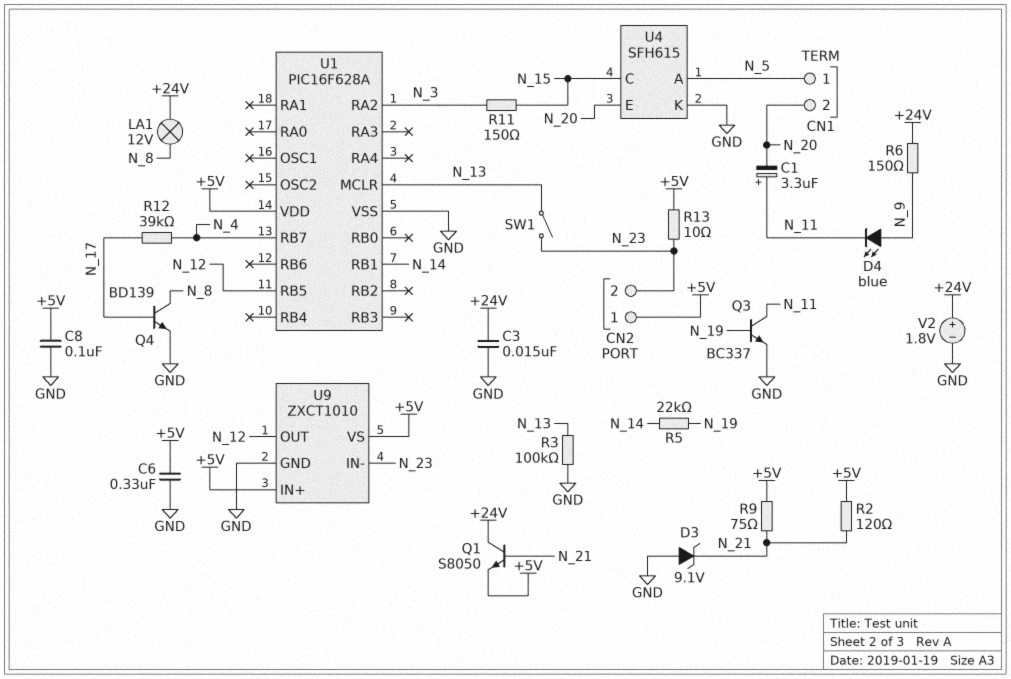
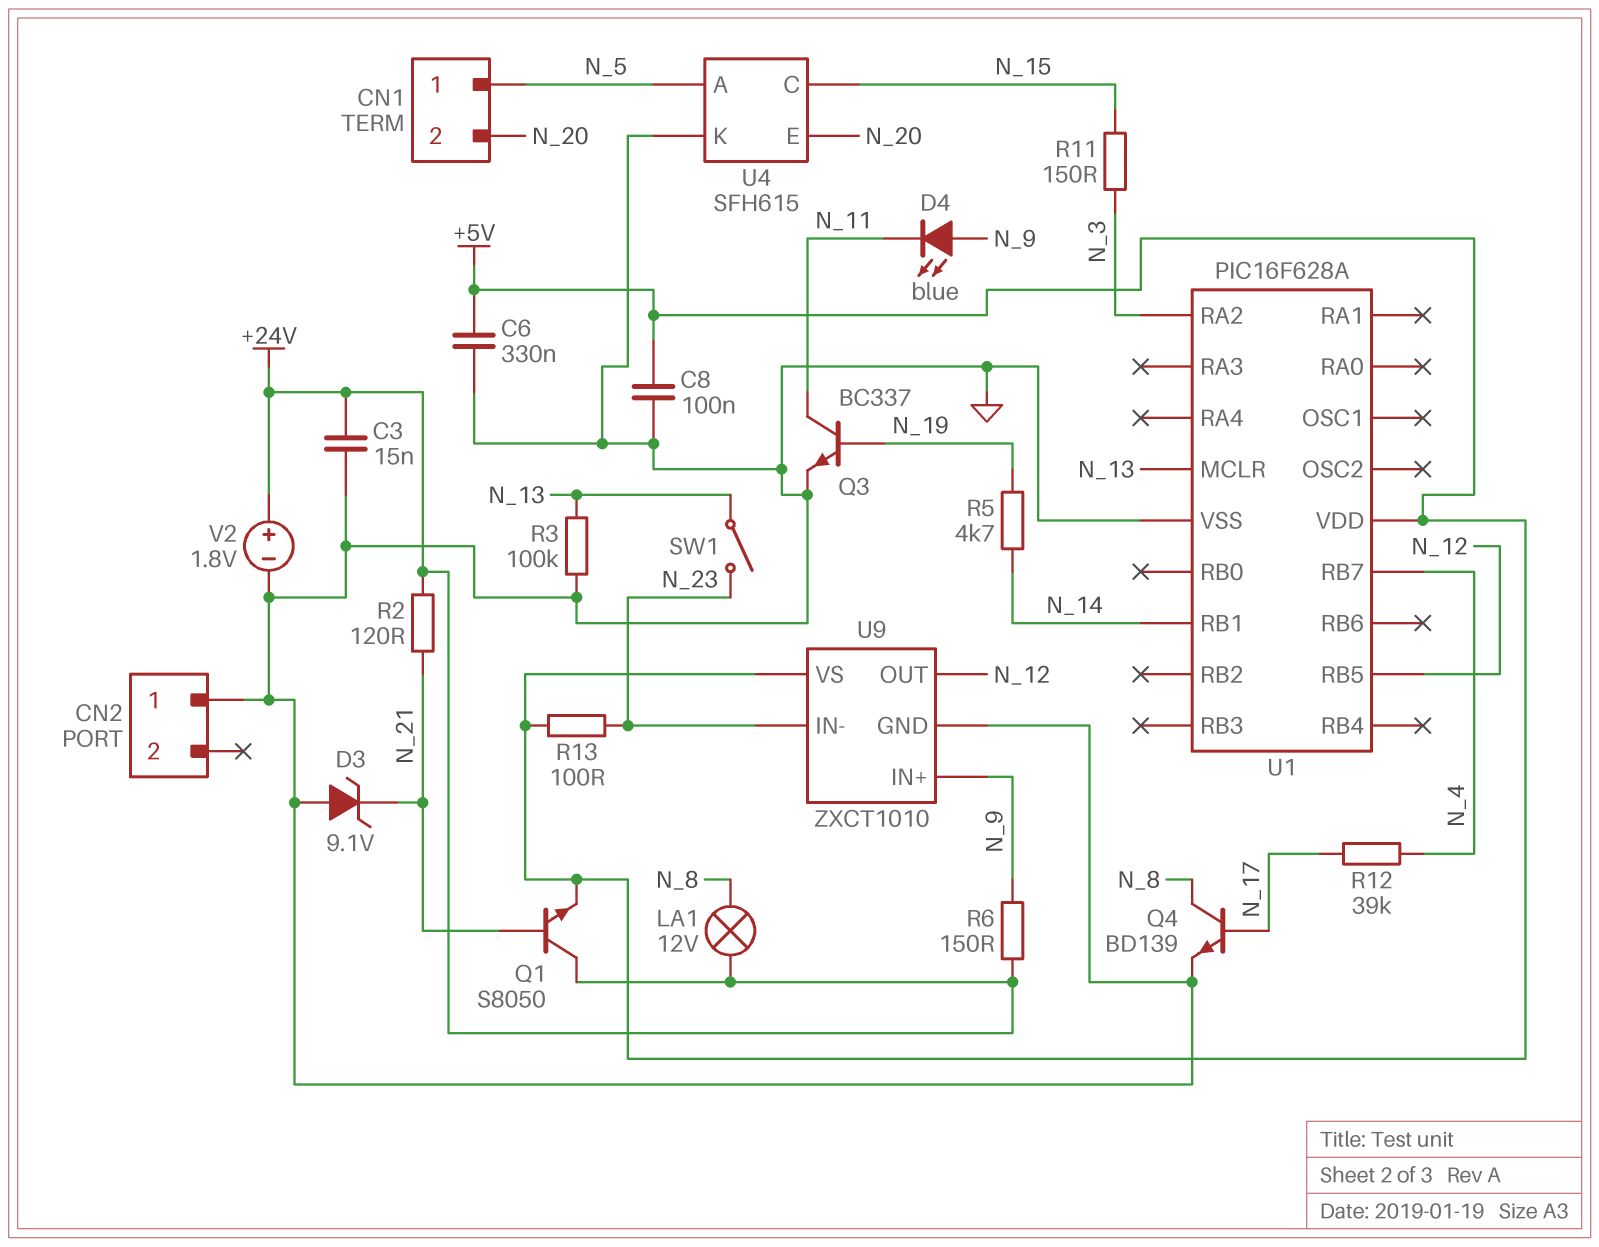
C1: 3.3uF (plus N_11, minus N_20) -> none
CN2 pin 1: +5V -> GND
CN2 pin 2: N_23 -> none
R2: 120 (+5V, N_21) -> 120 (+24V, N_21)
R5: 22k (N_14, N_19) -> 4.7k (N_14, N_19)
R9: 75 (+5V, N_21) -> none
R13: 10 (+5V, N_23) -> 100 (+5V, N_23)
U9 pin IN+: +5V -> N_9

